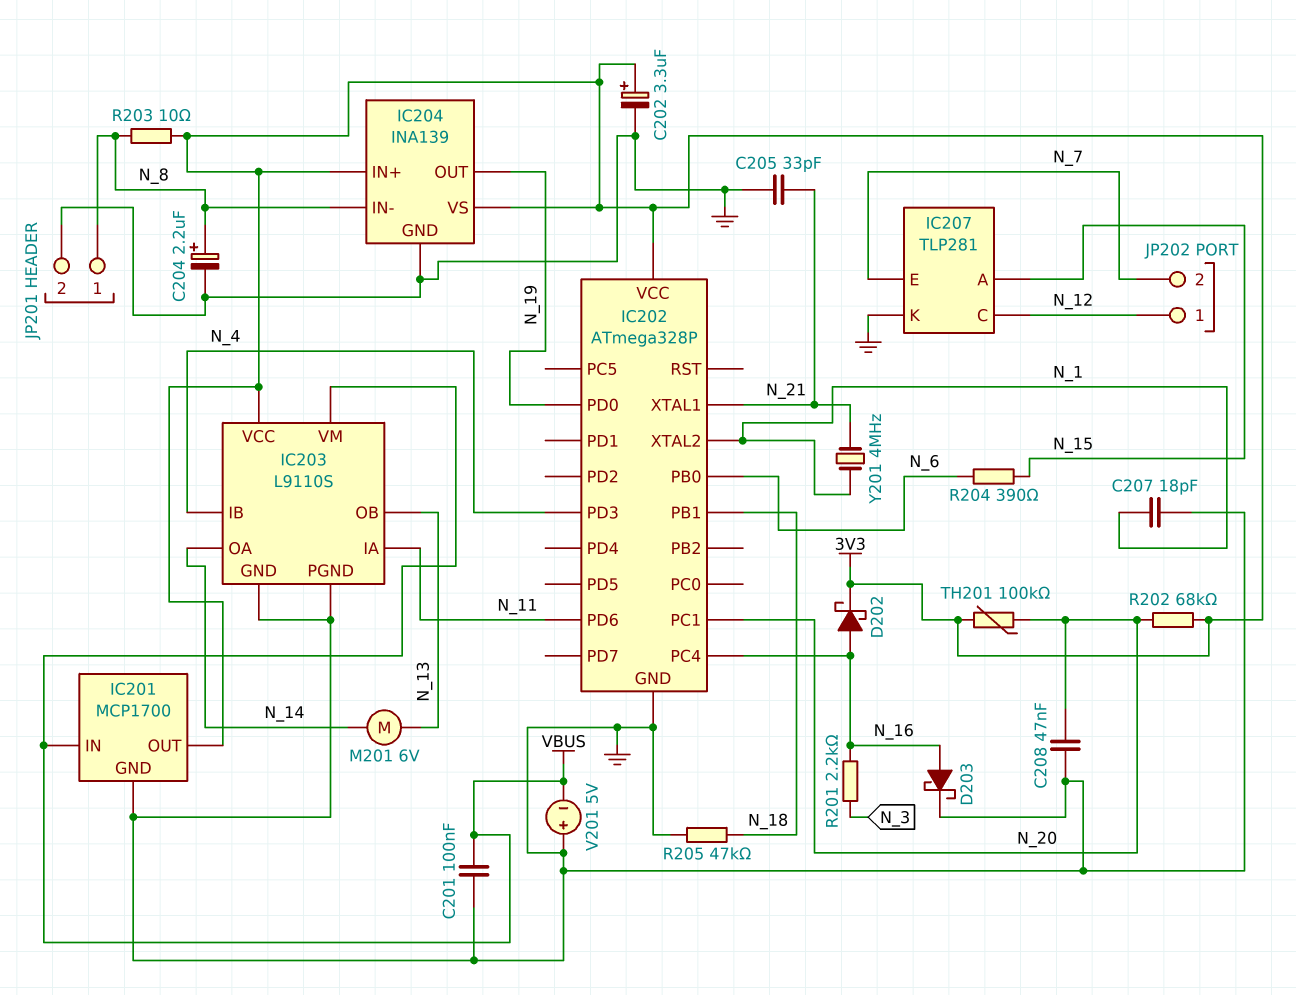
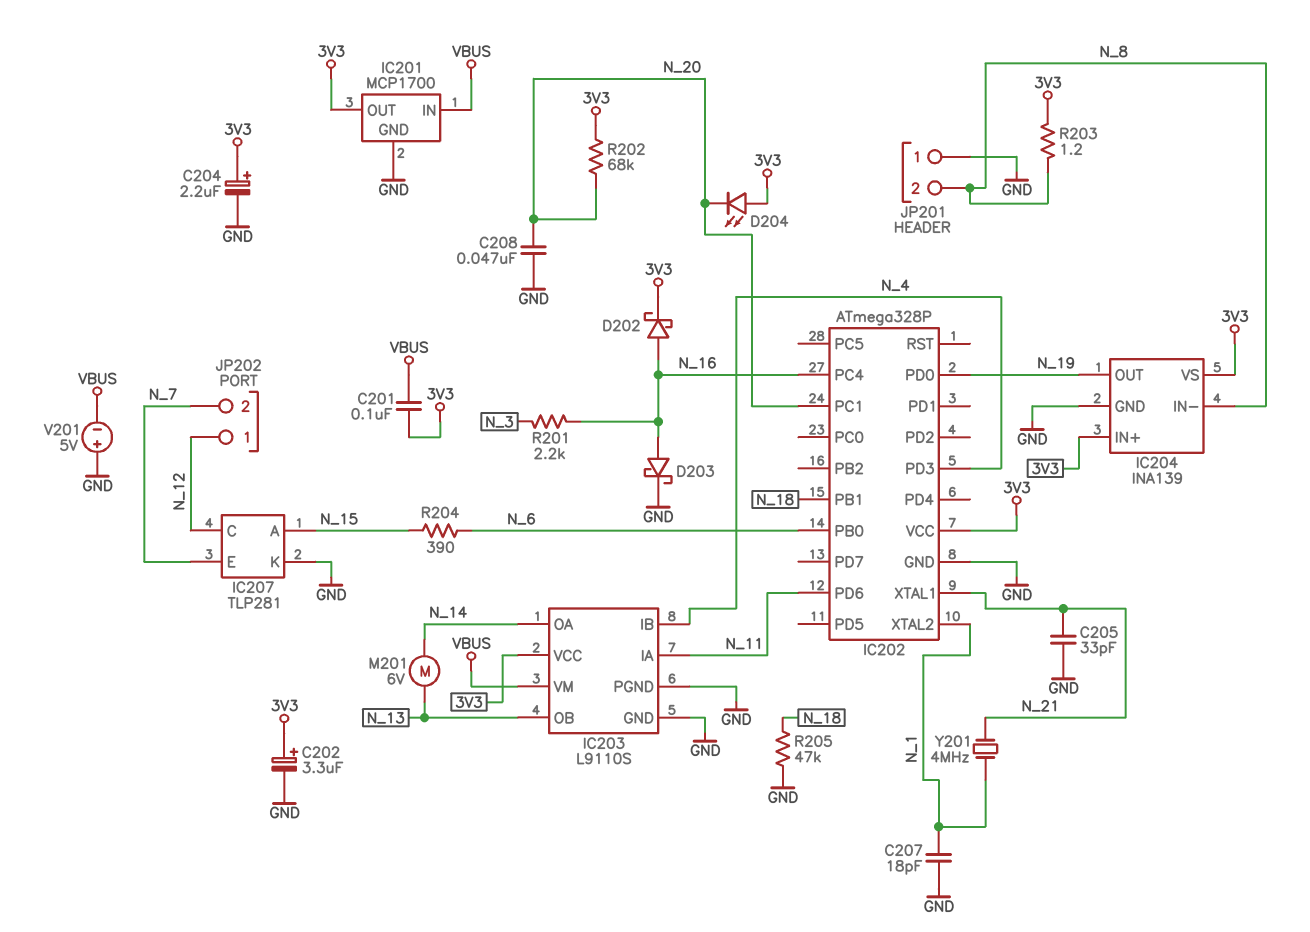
C201: 100nF (GND, VBUS) -> 100nF (3V3, VBUS)
C204: 2.2uF (plus N_8, minus GND) -> 2.2uF (plus 3V3, minus GND)
D204: none -> LED (A 3V3, K N_20)
JP201 pin 1: N_8 -> GND
JP201 pin 2: GND -> N_8
R203: 10 (3V3, N_8) -> 1.2 (3V3, N_8)
TH201: 100k (3V3, N_20) -> none

